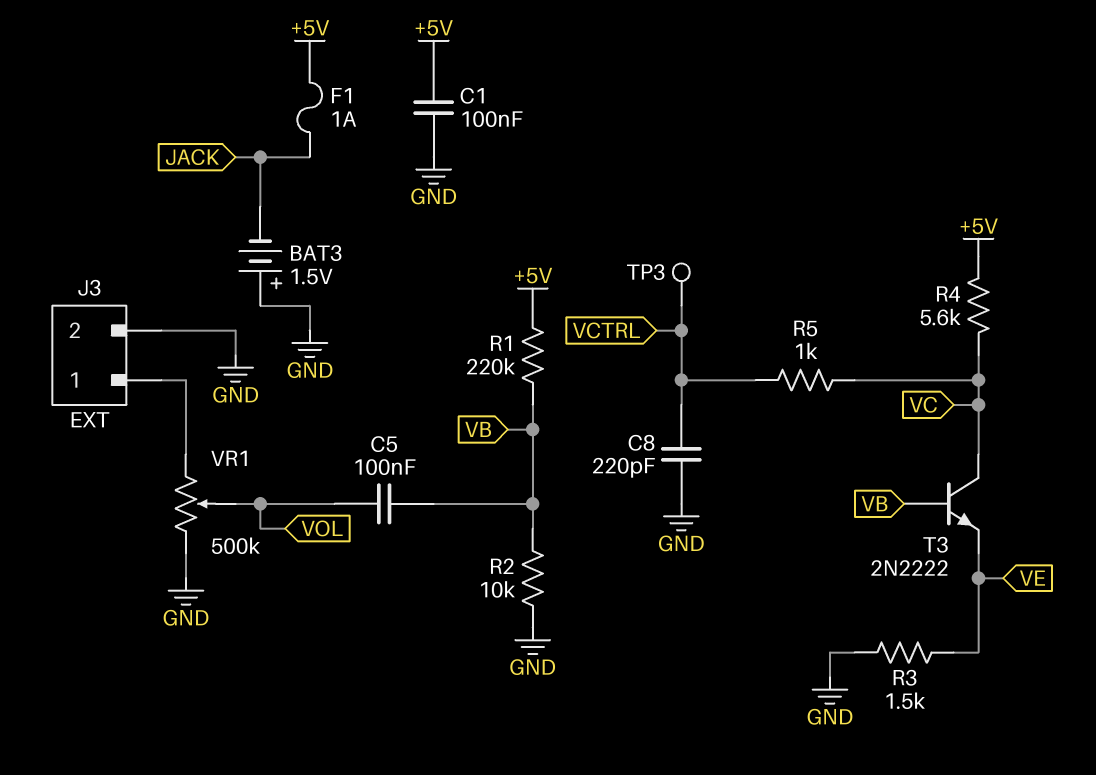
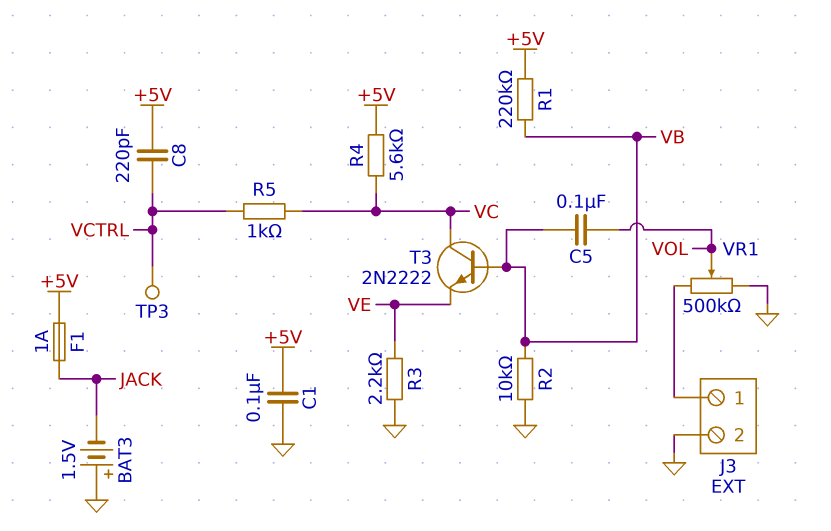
C8: 220pF (GND, VCTRL) -> 220pF (+5V, VCTRL)
R3: 1.5k (GND, VE) -> 2.2k (GND, VE)

